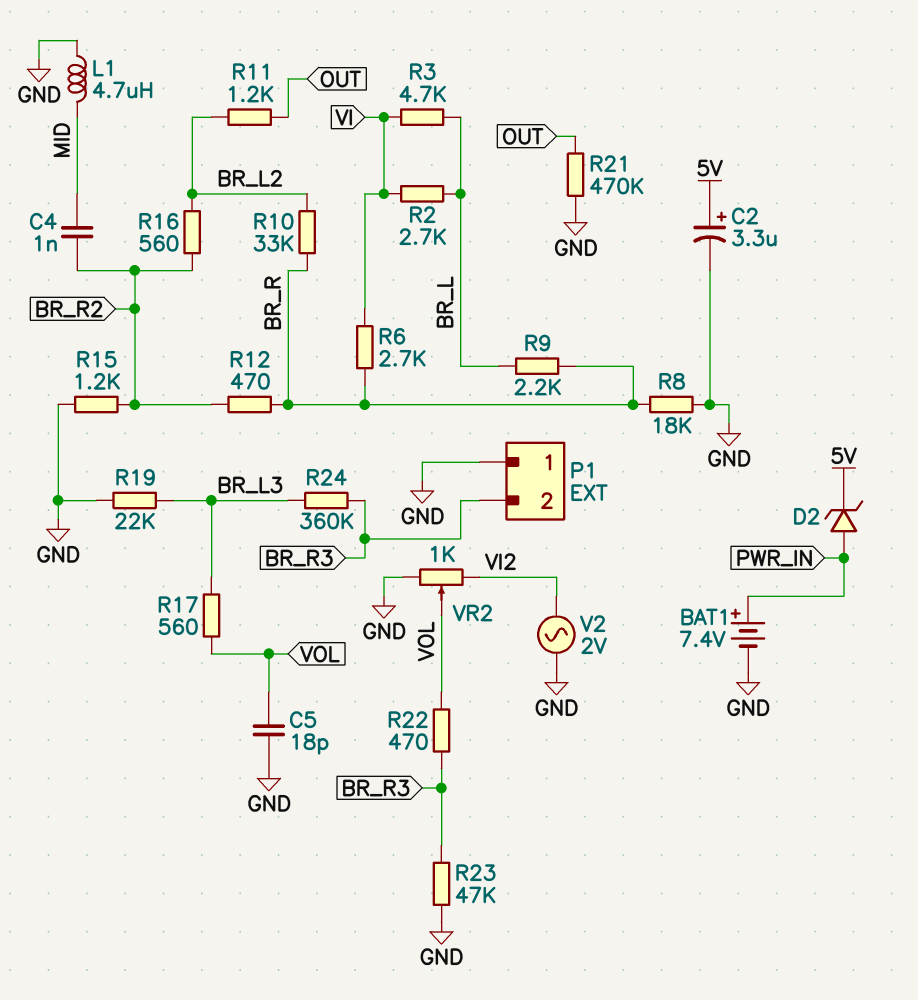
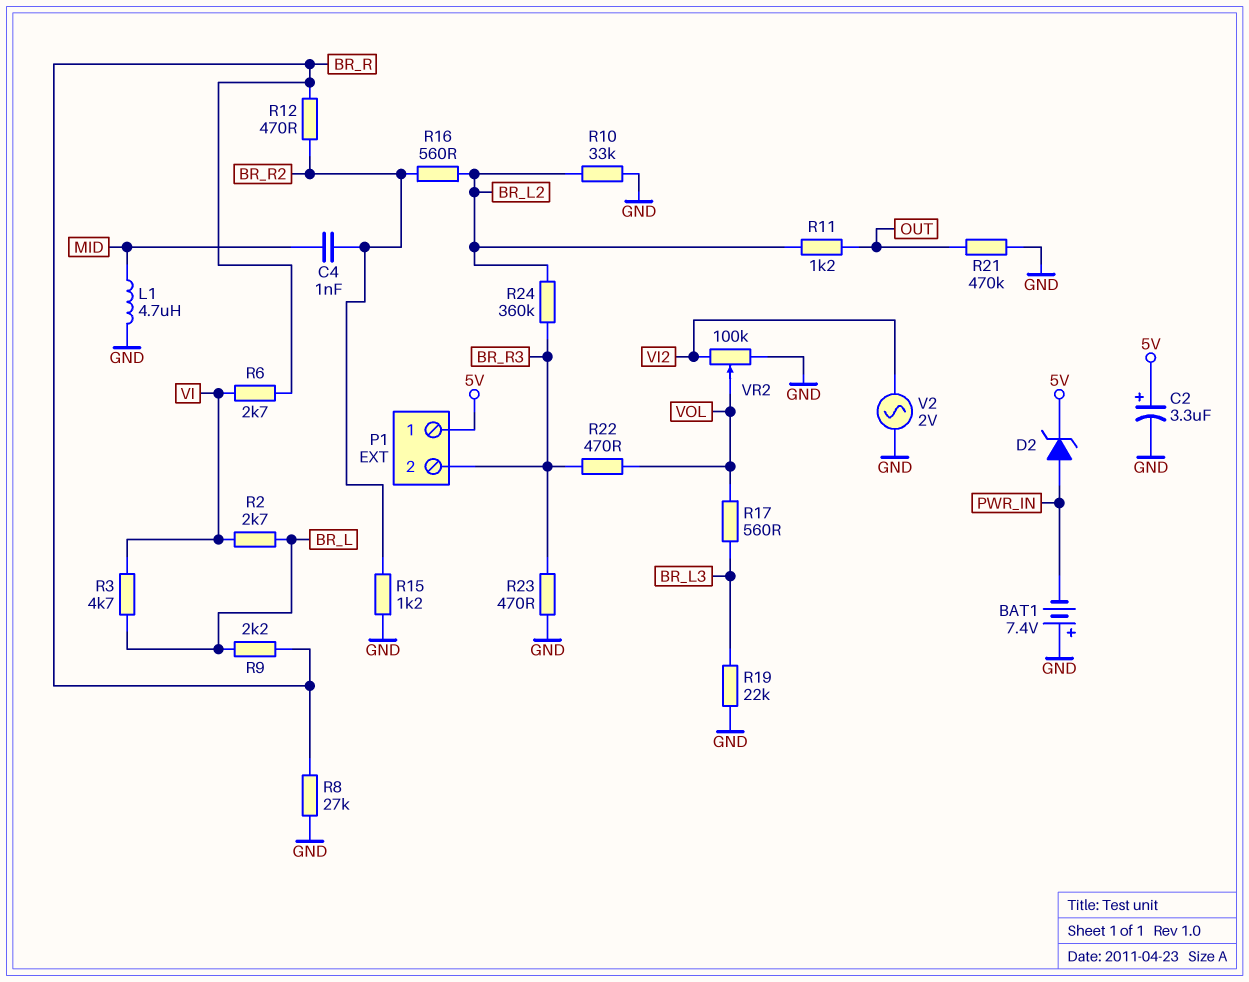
BAT1: 7.4V (plus PWR_IN, minus GND) -> 7.4V (plus GND, minus PWR_IN)
C5: 18pF (GND, VOL) -> none
P1 pin 1: GND -> 5V
R8: 18k (BR_R, GND) -> 27k (BR_R, GND)
R10: 33k (BR_L2, BR_R) -> 33k (BR_L2, GND)
R23: 47k (BR_R3, GND) -> 470 (BR_R3, GND)
R24: 360k (BR_L3, BR_R3) -> 360k (BR_L2, BR_R3)
VR2: 1k (GND, VI2, wiper VOL) -> 100k (GND, VI2, wiper VOL)

